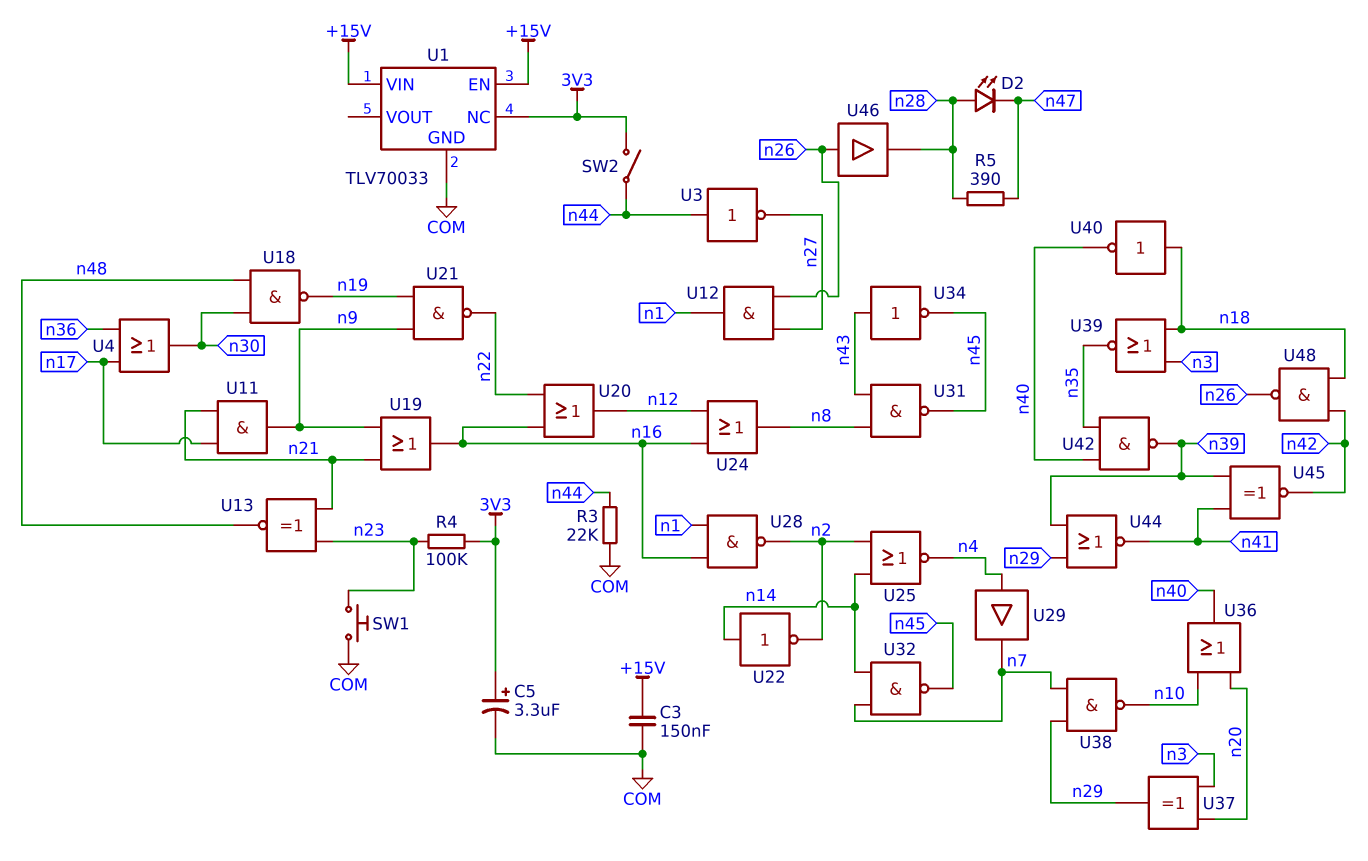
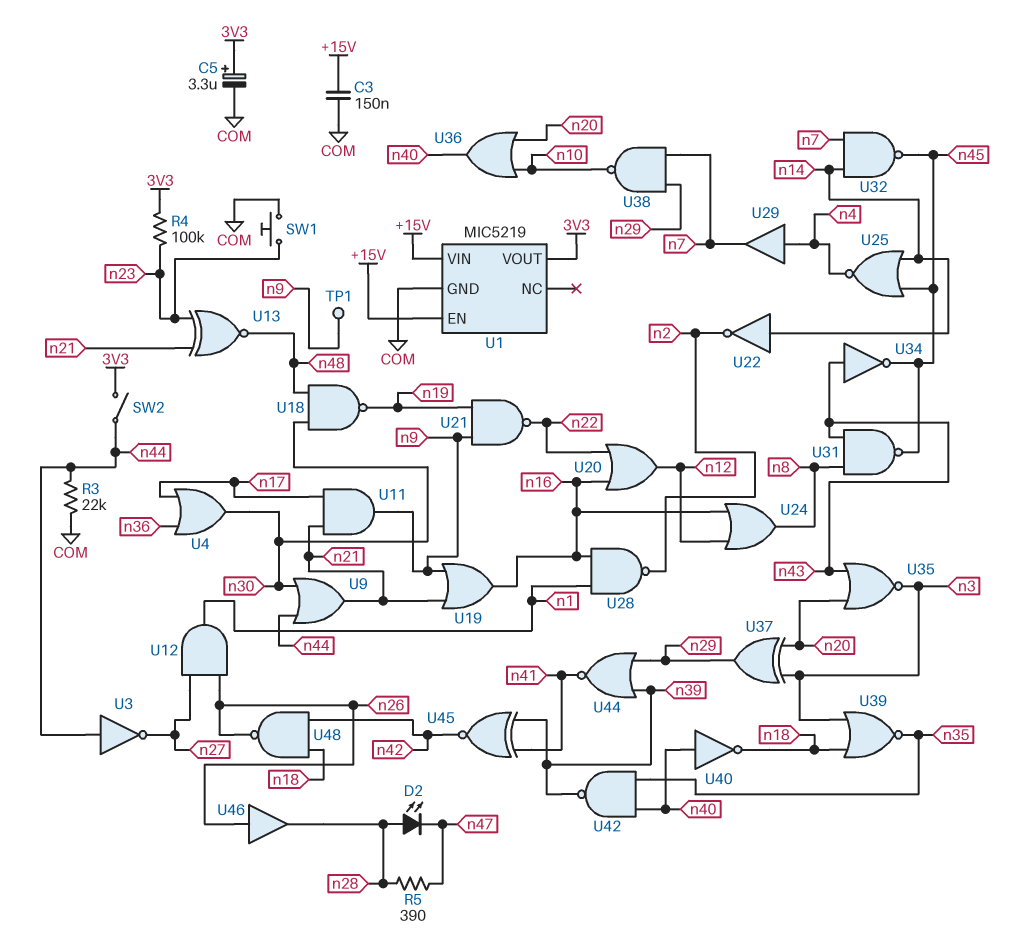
TP1: none -> test point (n9)
U1: TLV70033 -> MIC5219
U1 pin NC: 3V3 -> none
U1 pin VOUT: none -> 3V3
U9: none -> OR (in n30, in n44, out n21)
U25: NOR (in n2, in n14, out n4) -> NOR (in n14, in n45, out n4)
U35: none -> NOR (in n20, in n43, out n3)
U40: NOT (in n18, out n40) -> NOT (in n40, out n18)

